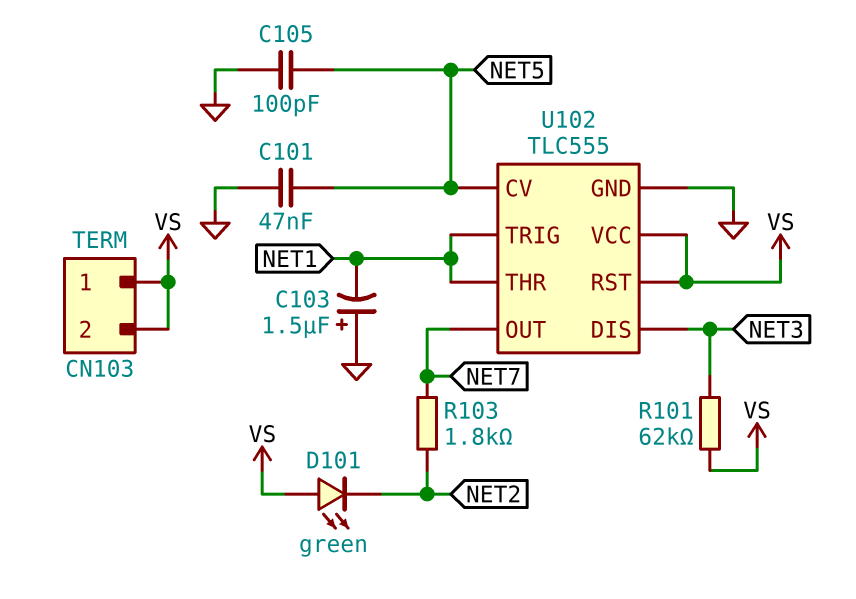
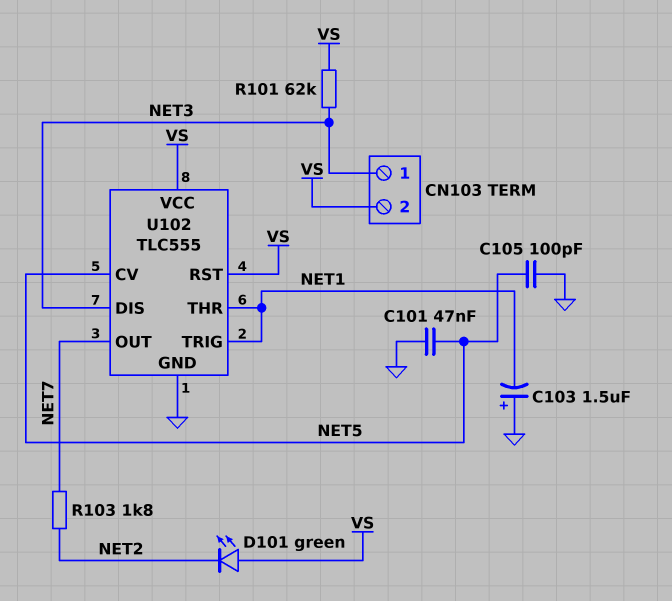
CN103 pin 1: VS -> NET3

